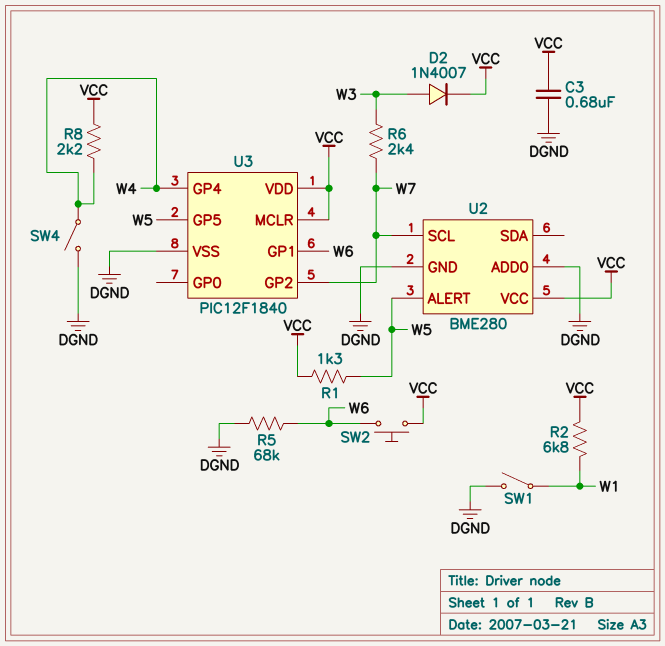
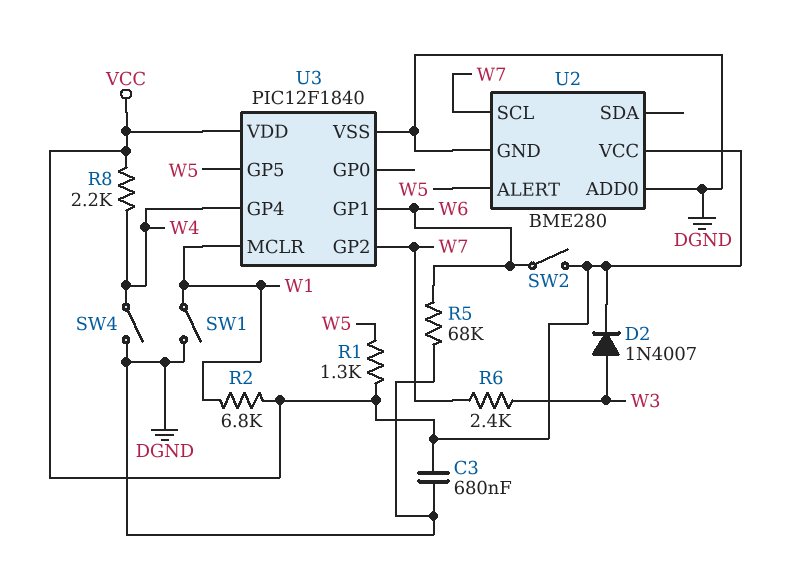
SW2: button (VCC, W6) -> switch (VCC, W6)
U3 pin MCLR: VCC -> W1

